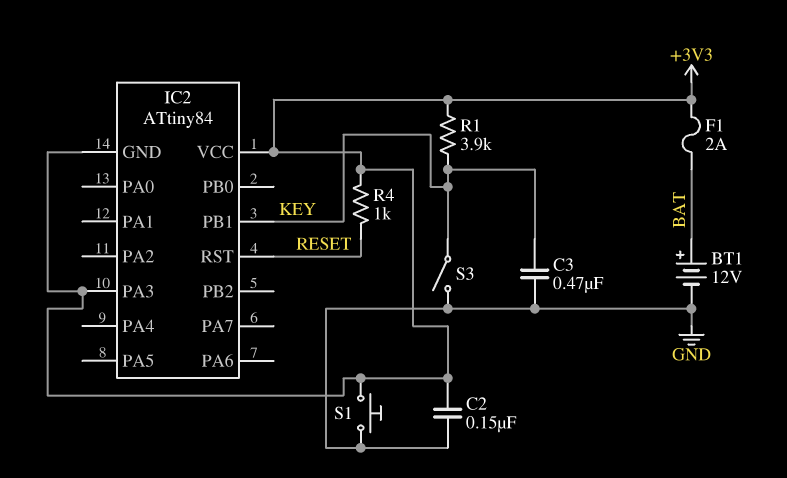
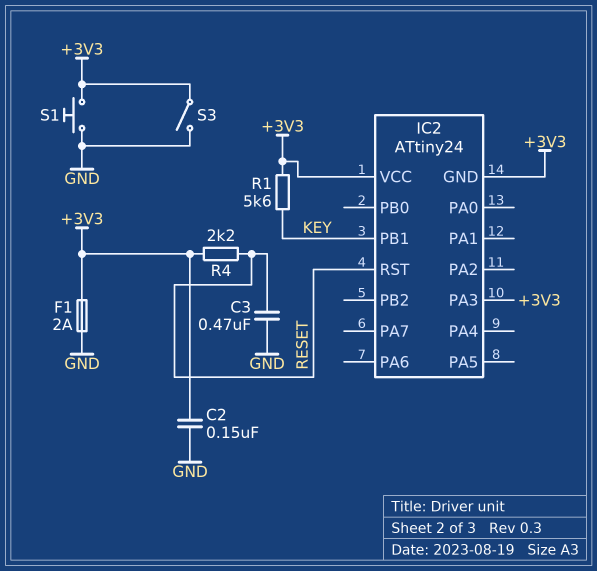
BT1: 12V (plus BAT, minus GND) -> none
C3: 470nF (GND, KEY) -> 470nF (GND, RESET)
F1: 2A (+3V3, BAT) -> 2A (+3V3, GND)
IC2: ATtiny84 -> ATtiny24
R1: 3.9k (+3V3, KEY) -> 5.6k (+3V3, KEY)
R4: 1k (+3V3, RESET) -> 2.2k (+3V3, RESET)
S3: switch (GND, KEY) -> switch (+3V3, GND)

